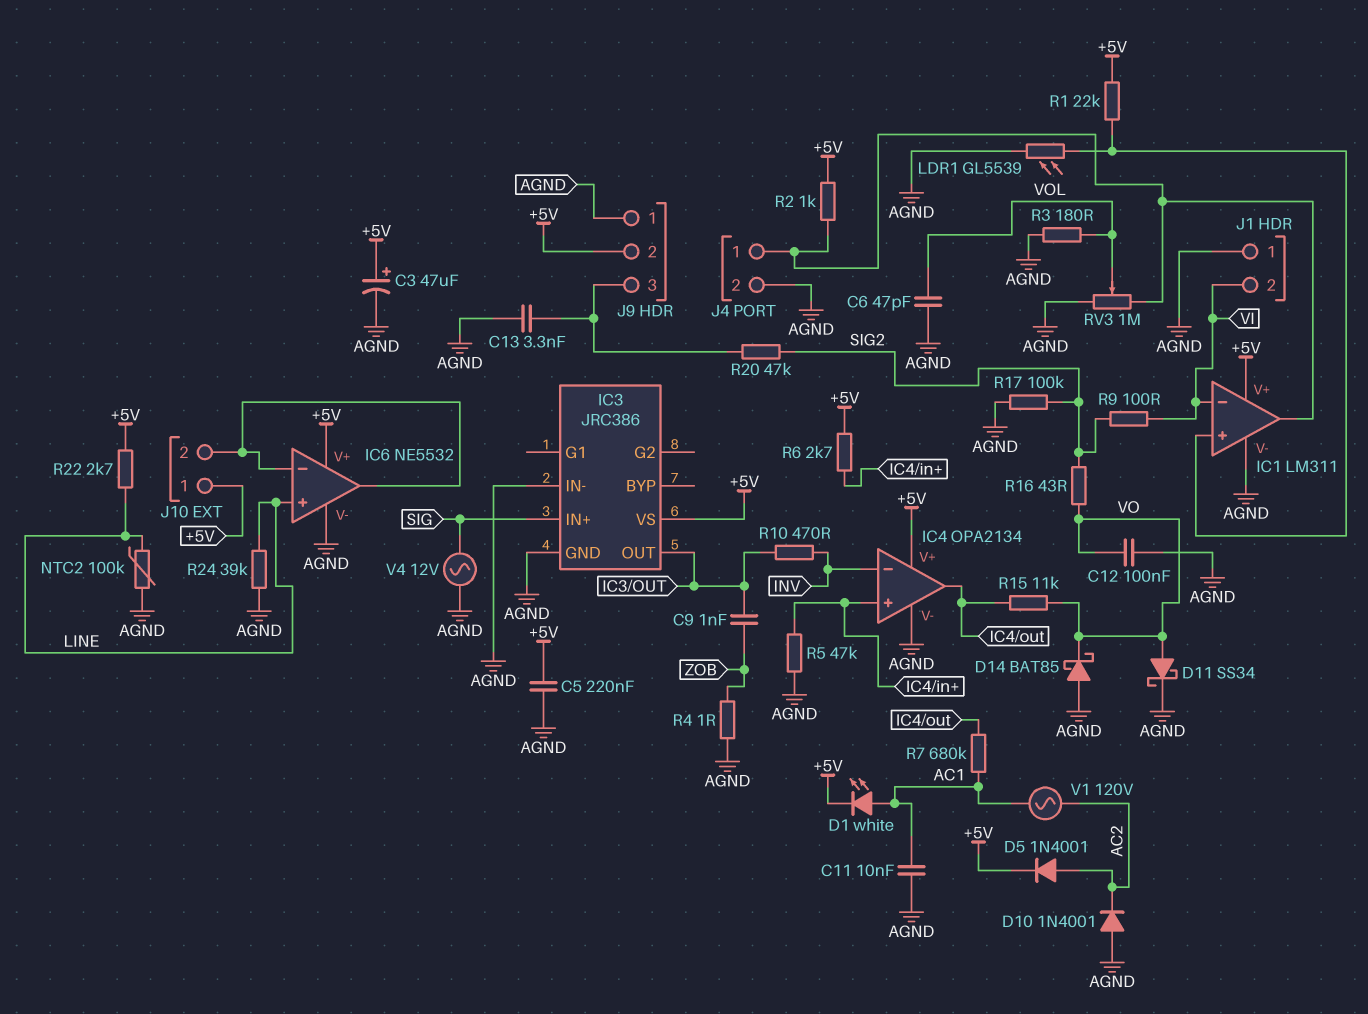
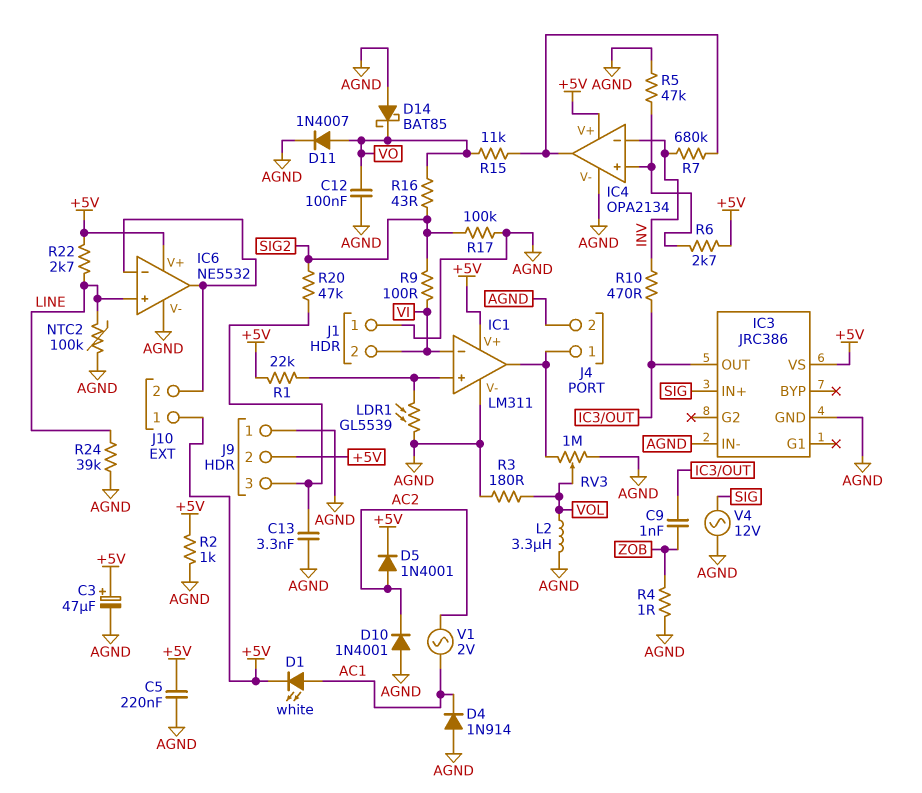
C6: 47pF (AGND, VOL) -> none
C11: 10nF (AC1, AGND) -> none
D4: none -> diode 1N914 (A AGND, K AC1)
D11: schottky SS34 (A VO, K AGND) -> diode 1N4007 (A VO, K AGND)
L2: none -> 3.3uH (AGND, VOL)
R2: 1k (+5V, IC1/out) -> 1k (+5V, AGND)
R7: 680k (AC1, IC4/out) -> 680k (IC4/out, INV)
V1: AC 120V (AC1, AC2) -> AC 2V (AC1, AC2)

